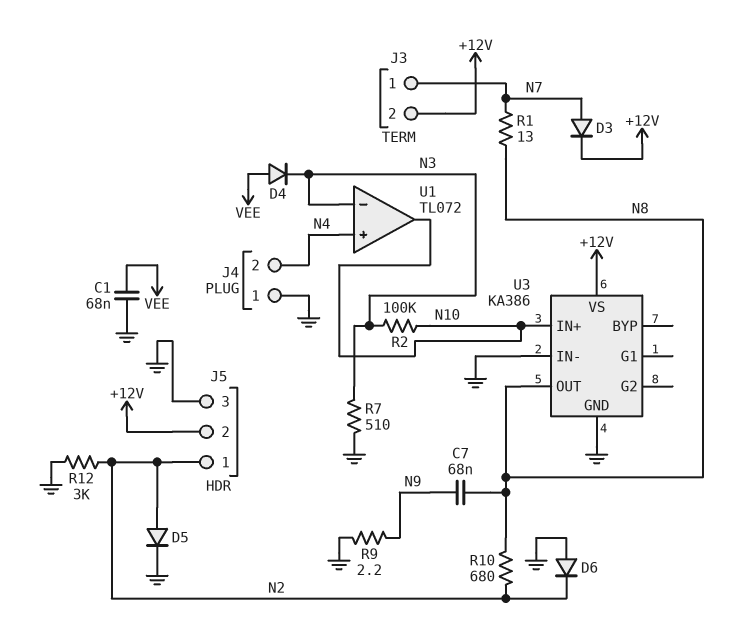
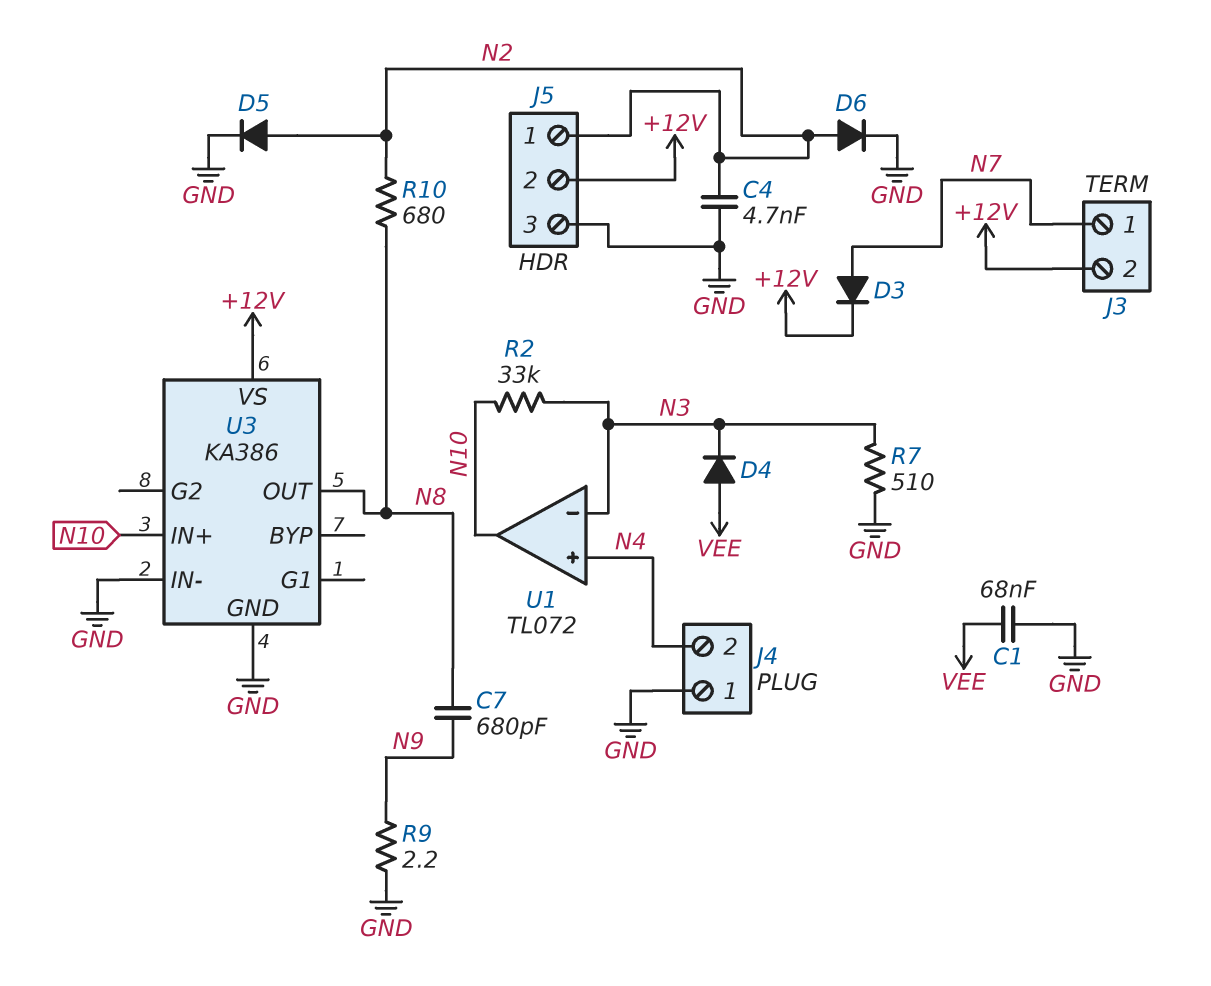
C4: none -> 4.7nF (GND, N2)
C7: 68nF (N8, N9) -> 680pF (N8, N9)
D6: diode (A GND, K N2) -> diode (A N2, K GND)
R1: 13 (N7, N8) -> none
R2: 100k (N3, N10) -> 33k (N3, N10)
R12: 3k (GND, N2) -> none

